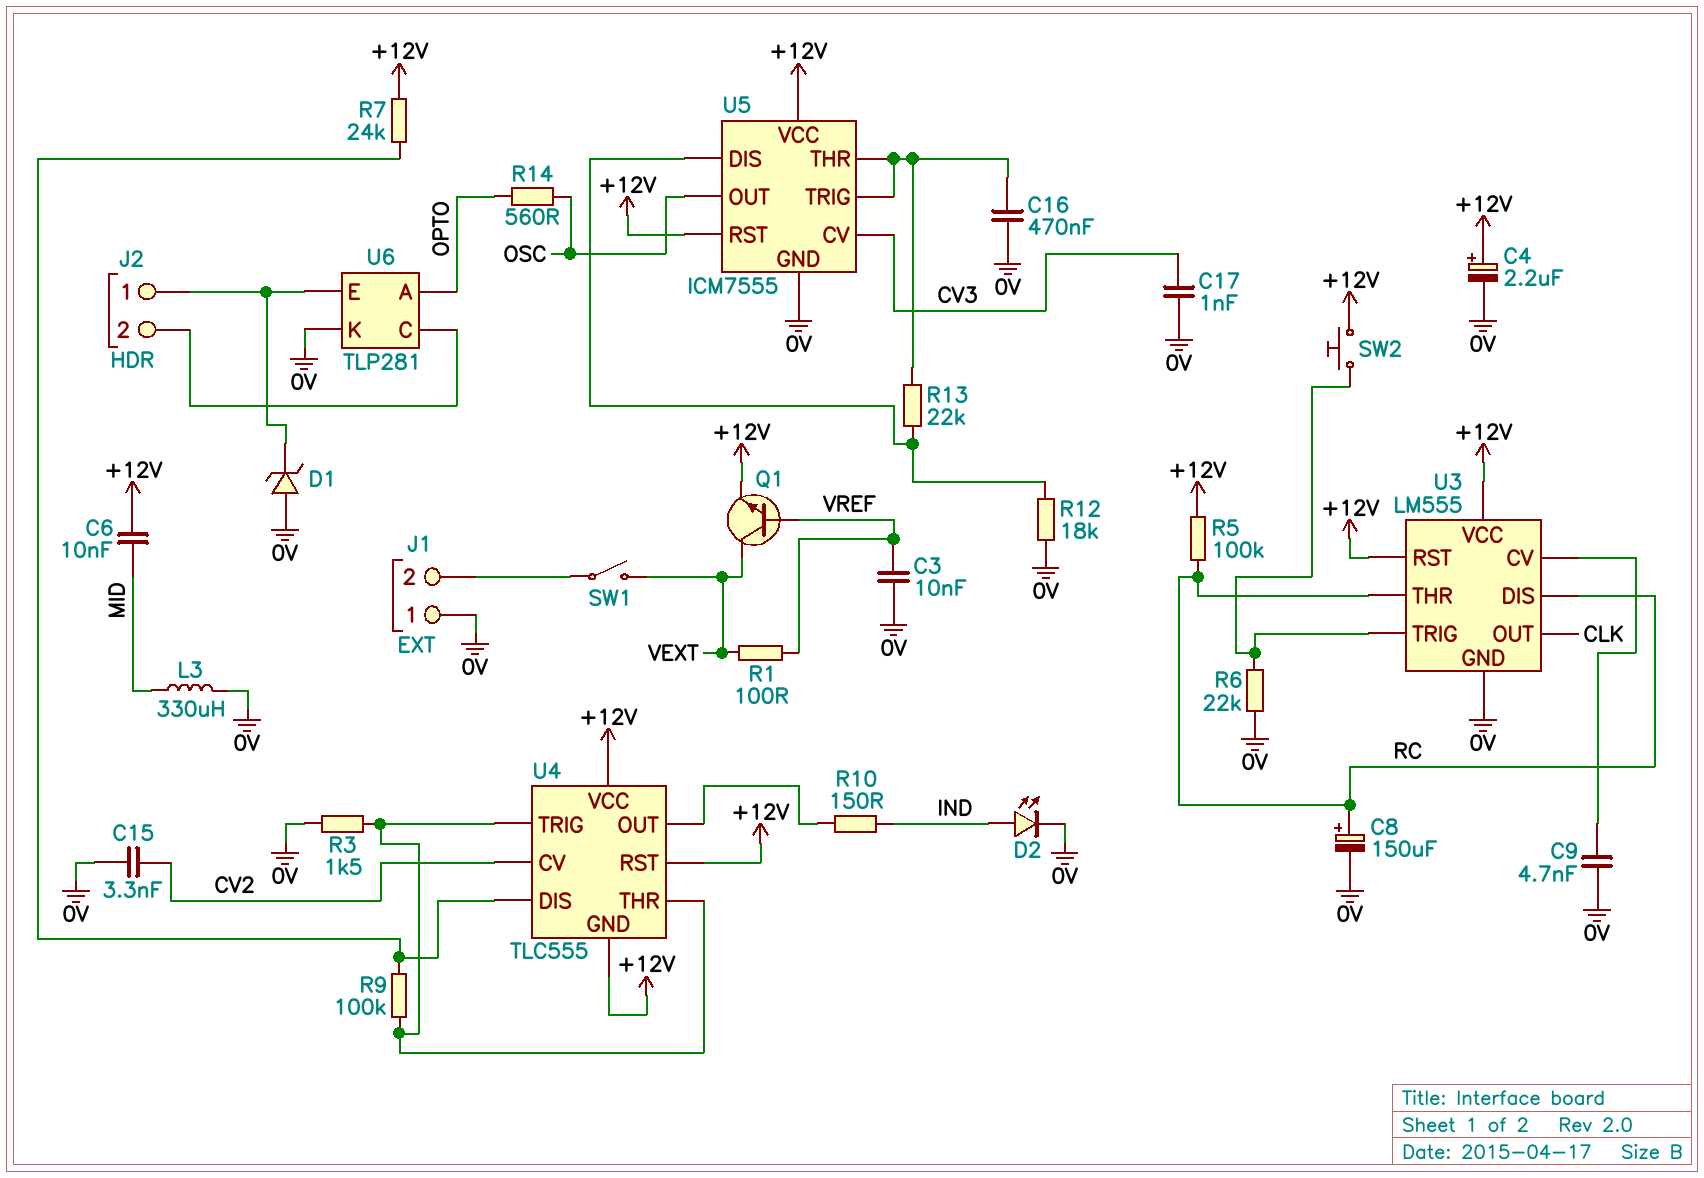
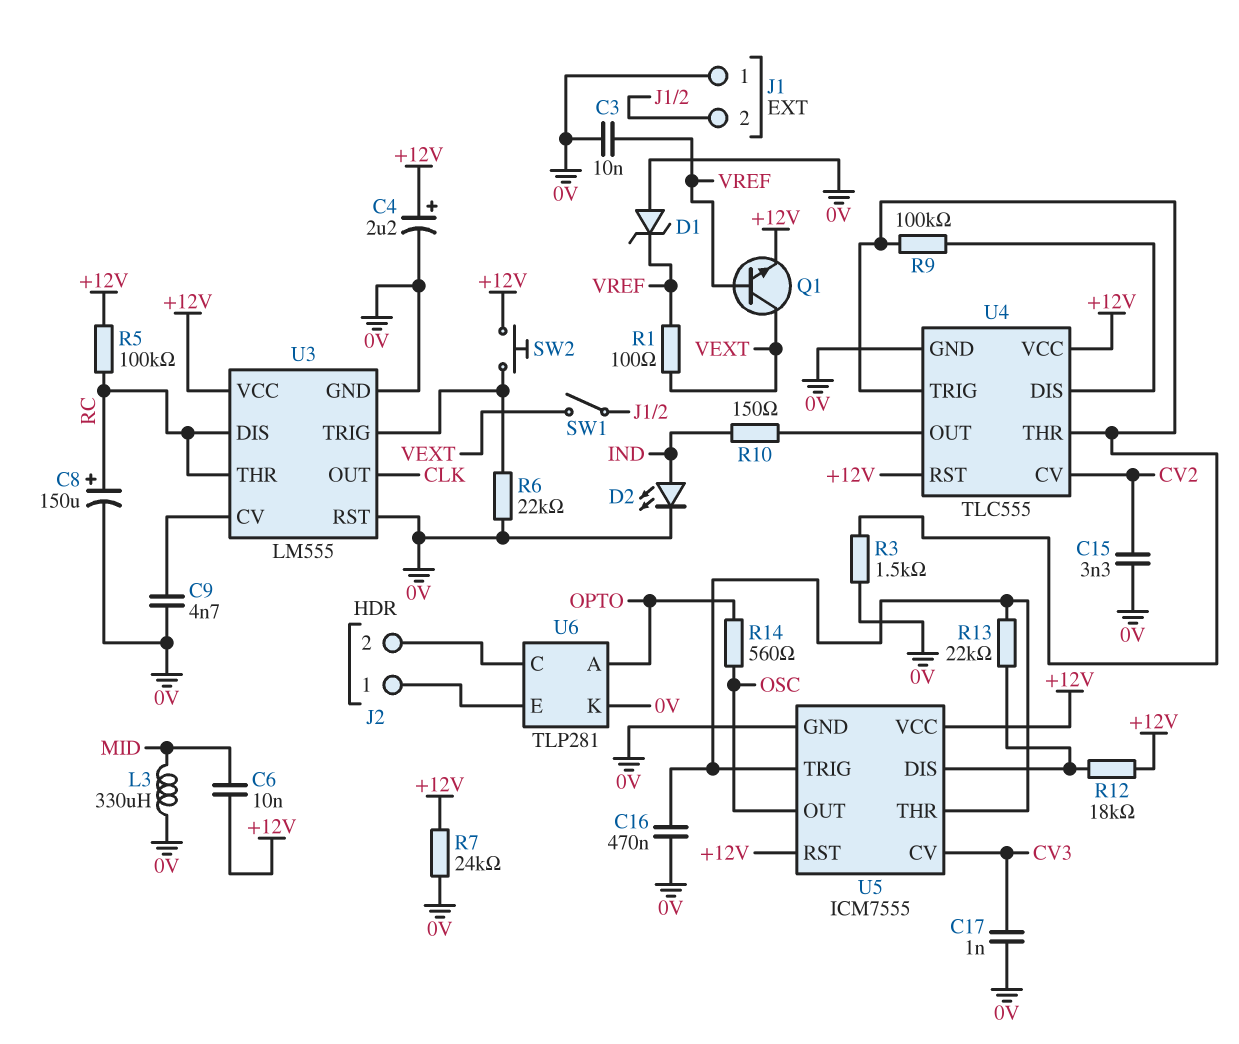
D1: zener (A 0V, K J2/1) -> zener (A 0V, K VREF)
R7: 24k (+12V, U4/DIS) -> 24k (+12V, 0V)
R12: 18k (0V, U5/DIS) -> 18k (+12V, U5/DIS)
U3 pin RST: +12V -> 0V
U4 pin GND: +12V -> 0V

